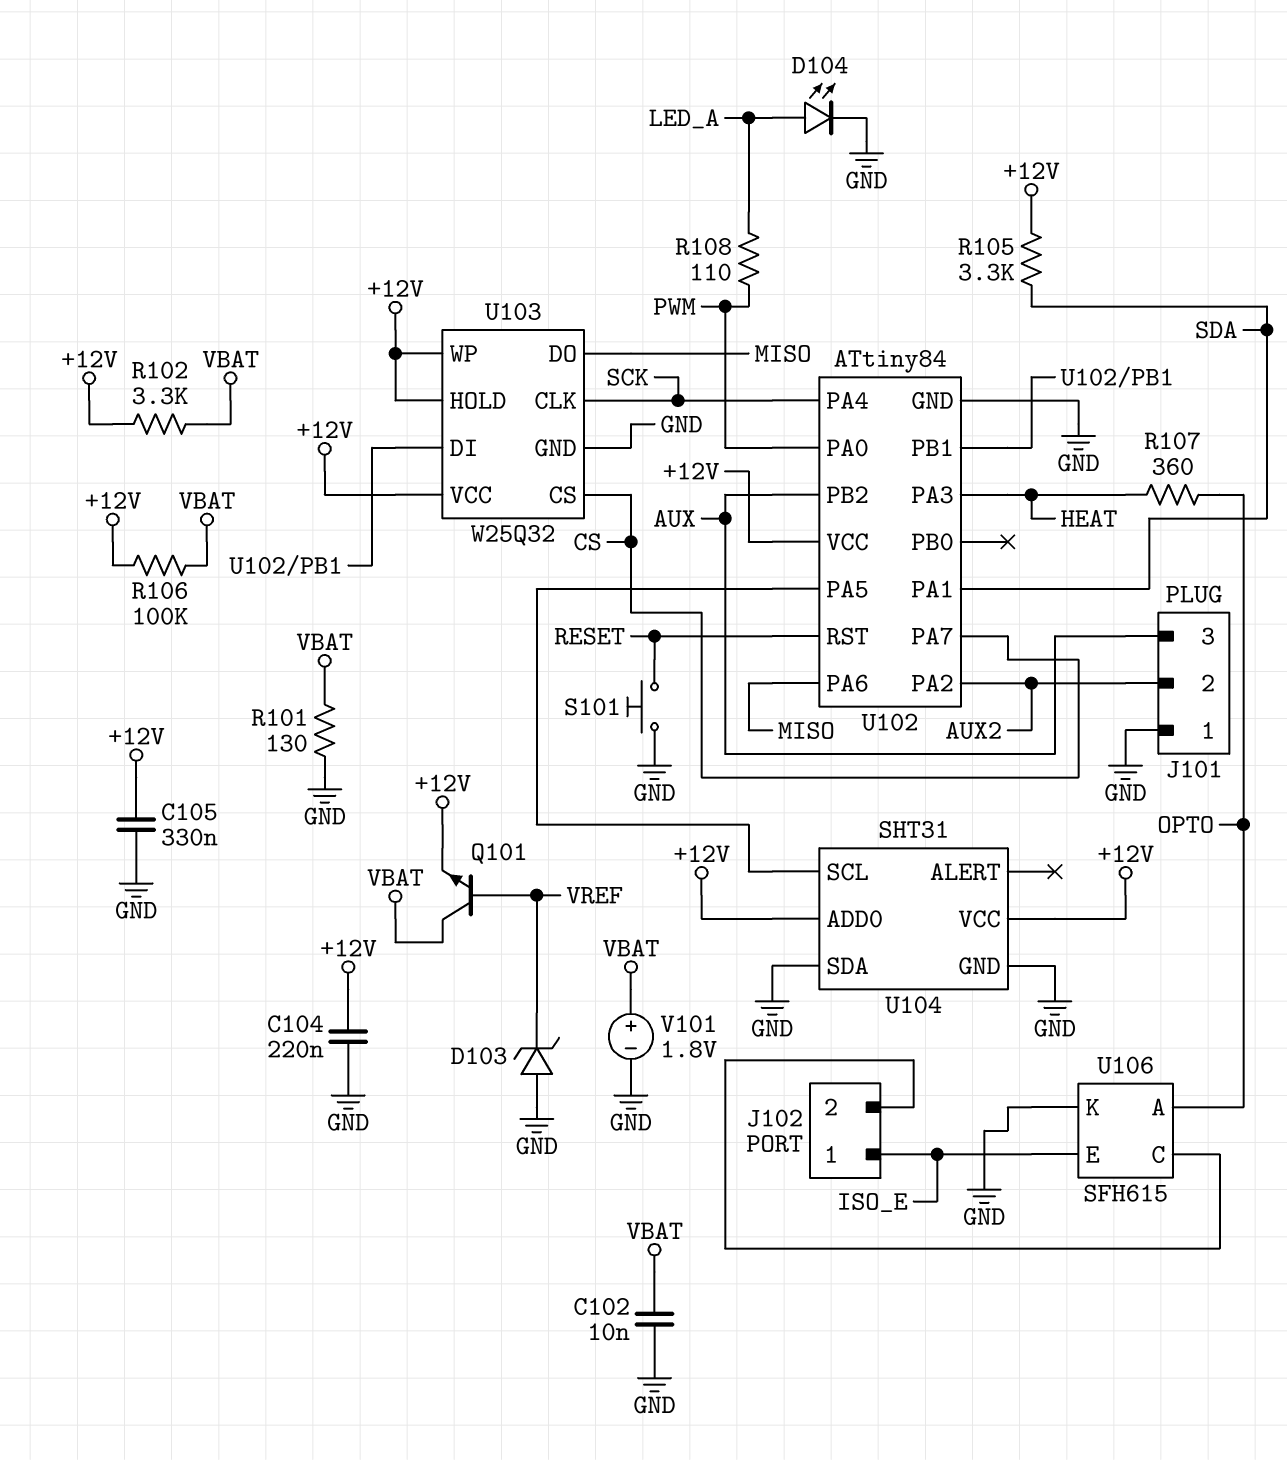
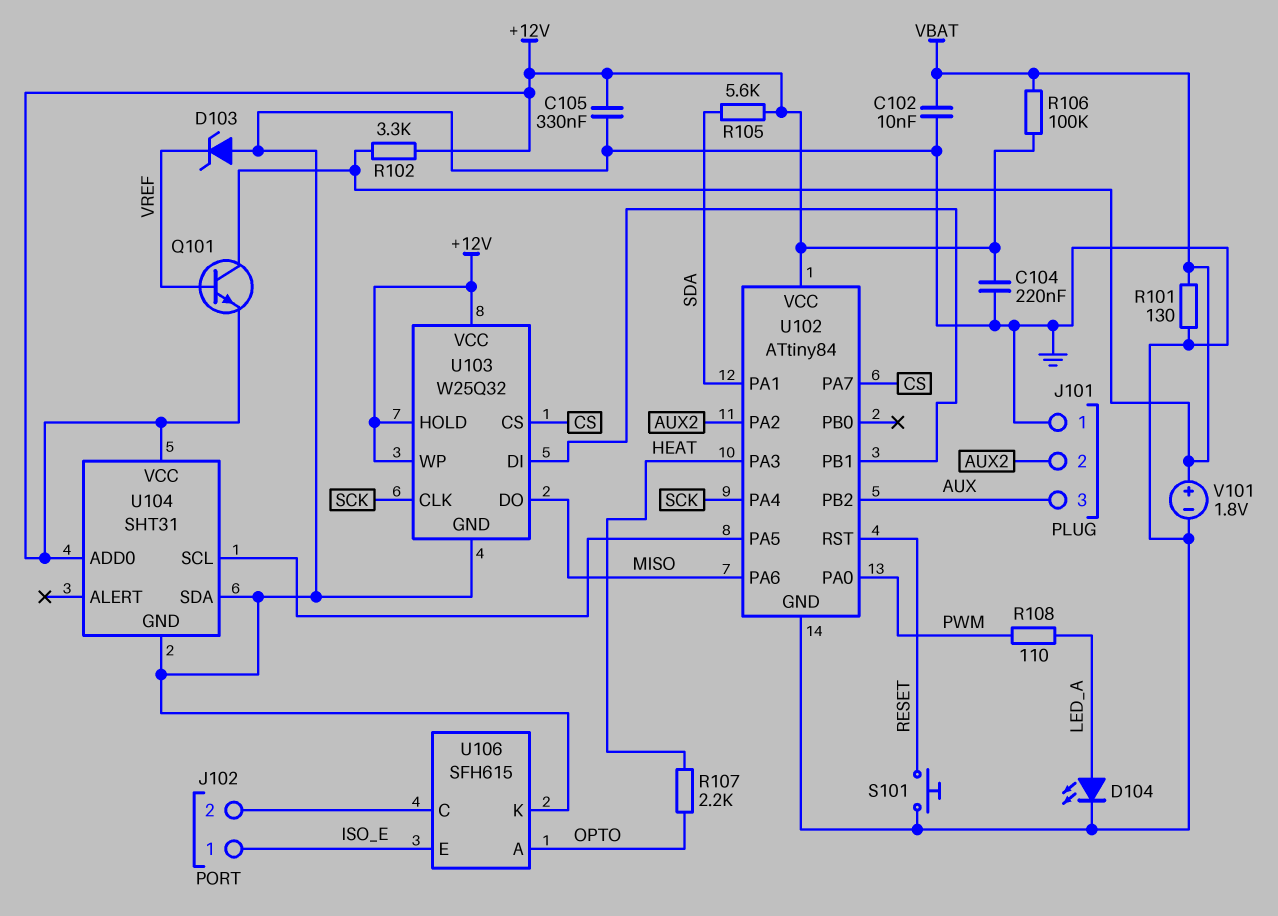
R105: 3.3k (+12V, SDA) -> 5.6k (+12V, SDA)
R107: 360 (HEAT, OPTO) -> 2.2k (HEAT, OPTO)

